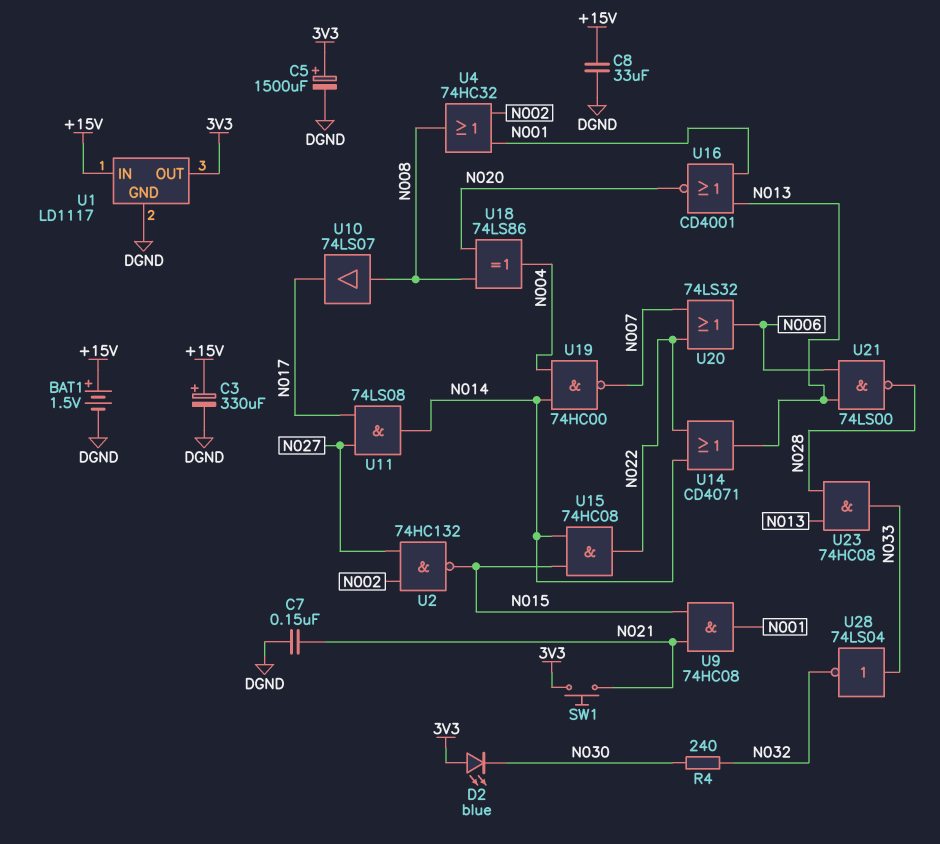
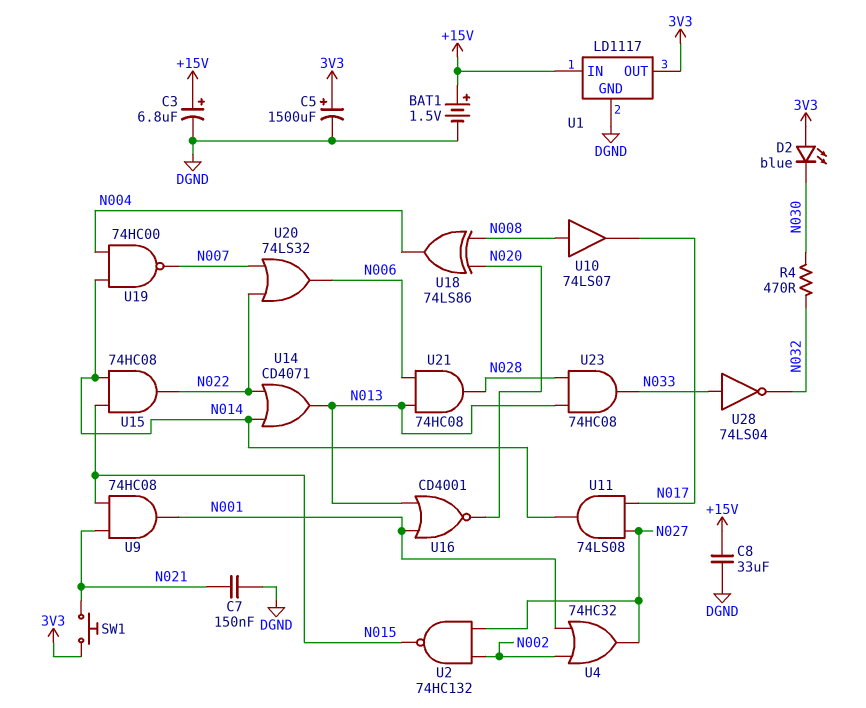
C3: 330uF (plus +15V, minus DGND) -> 6.8uF (plus +15V, minus DGND)
R4: 240 (N030, N032) -> 470 (N030, N032)
U4: OR 74HC32 (in N001, in N002, out N008) -> OR 74HC32 (in N001, in N002, out N027)
U21: NAND 74LS00 (in N006, in N013, out N028) -> AND 74HC08 (in N006, in N013, out N028)

